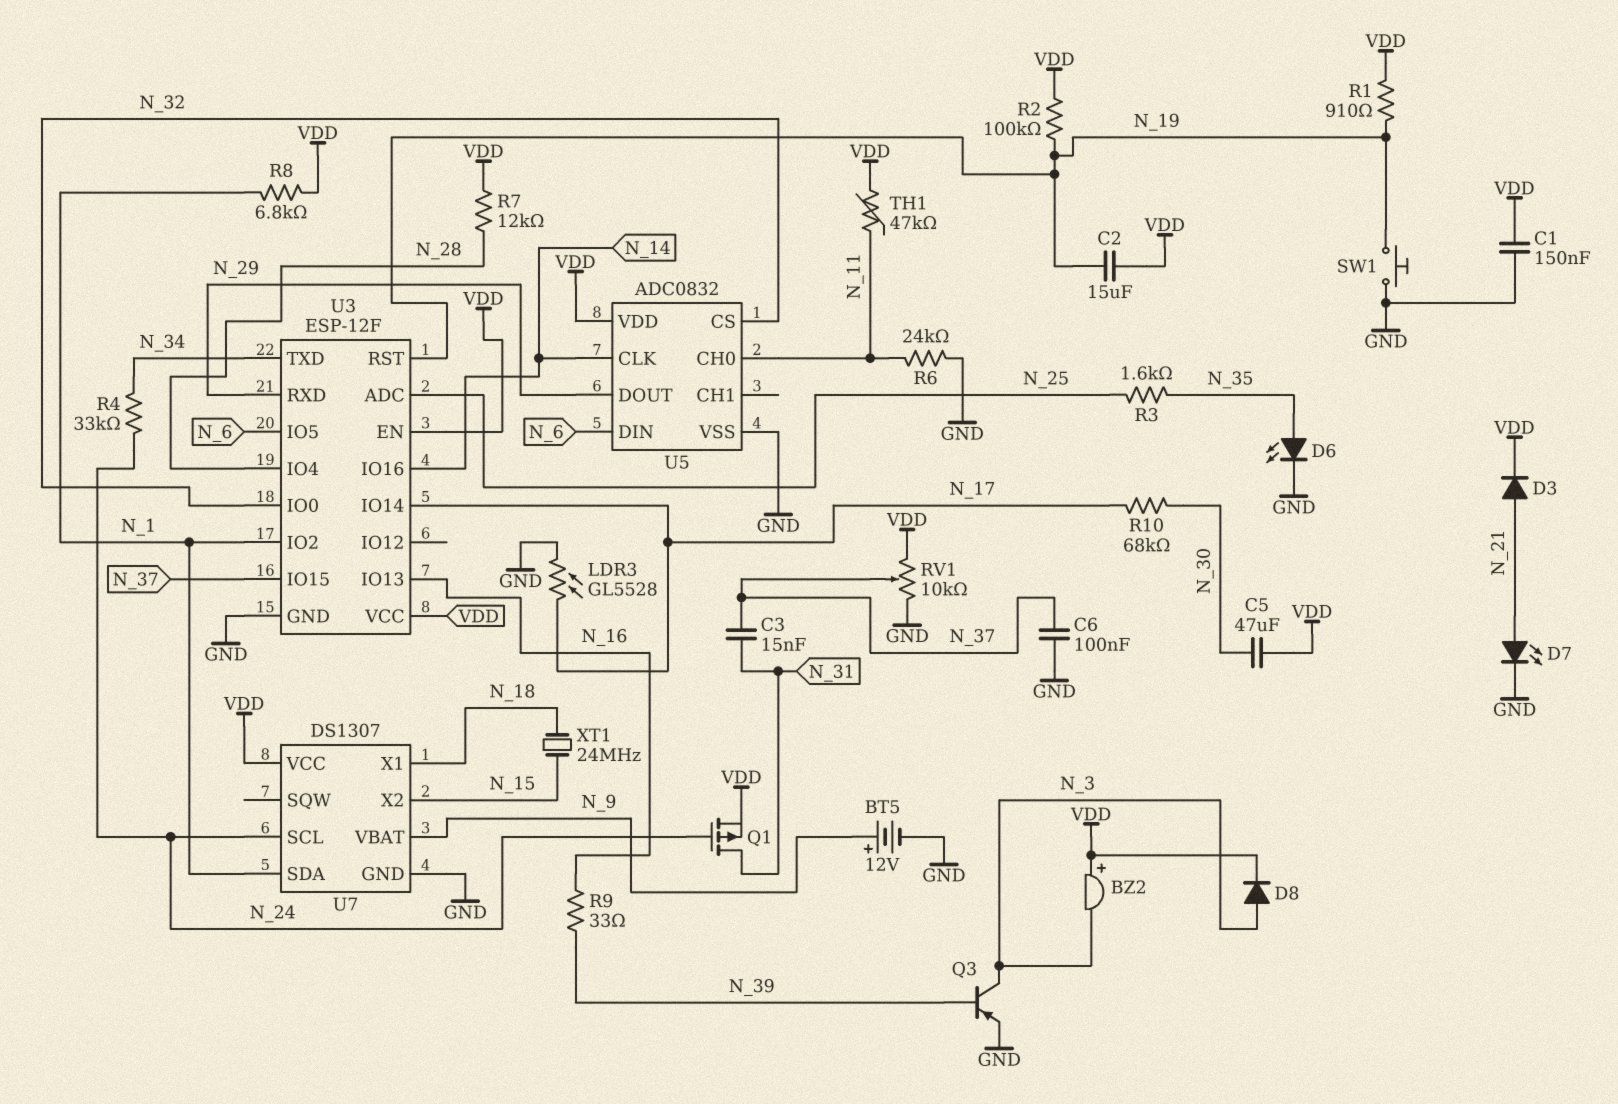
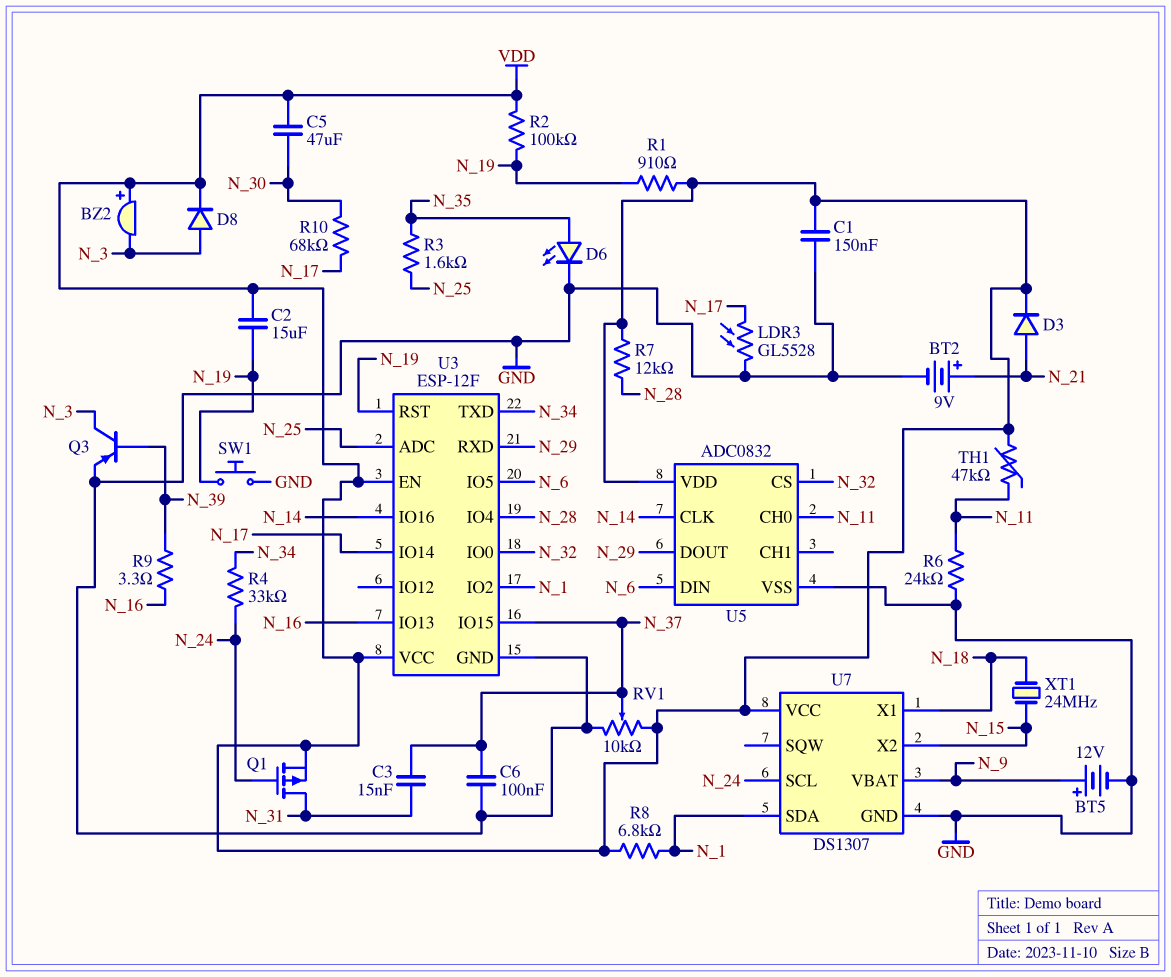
BT2: none -> 9V (plus N_21, minus GND)
D7: LED (A N_21, K GND) -> none
R9: 33 (N_16, N_39) -> 3.3 (N_16, N_39)

